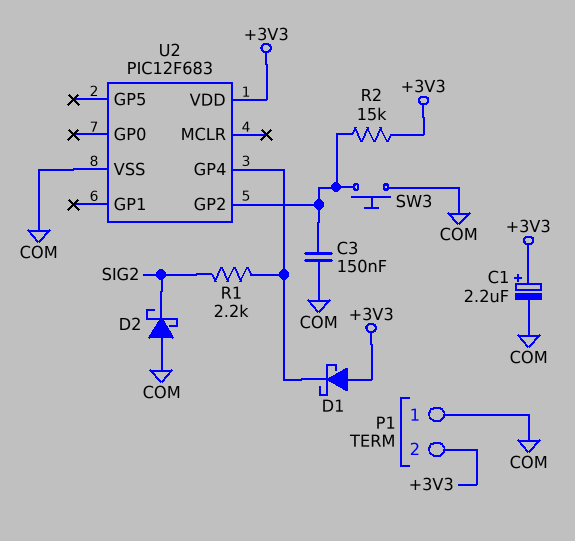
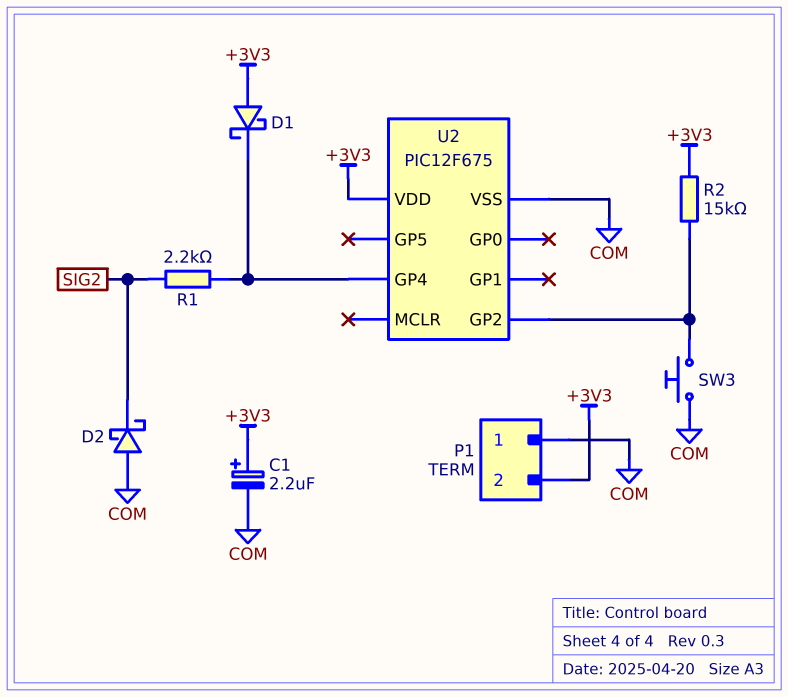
C3: 150nF (COM, U2/GP2) -> none
U2: PIC12F683 -> PIC12F675

